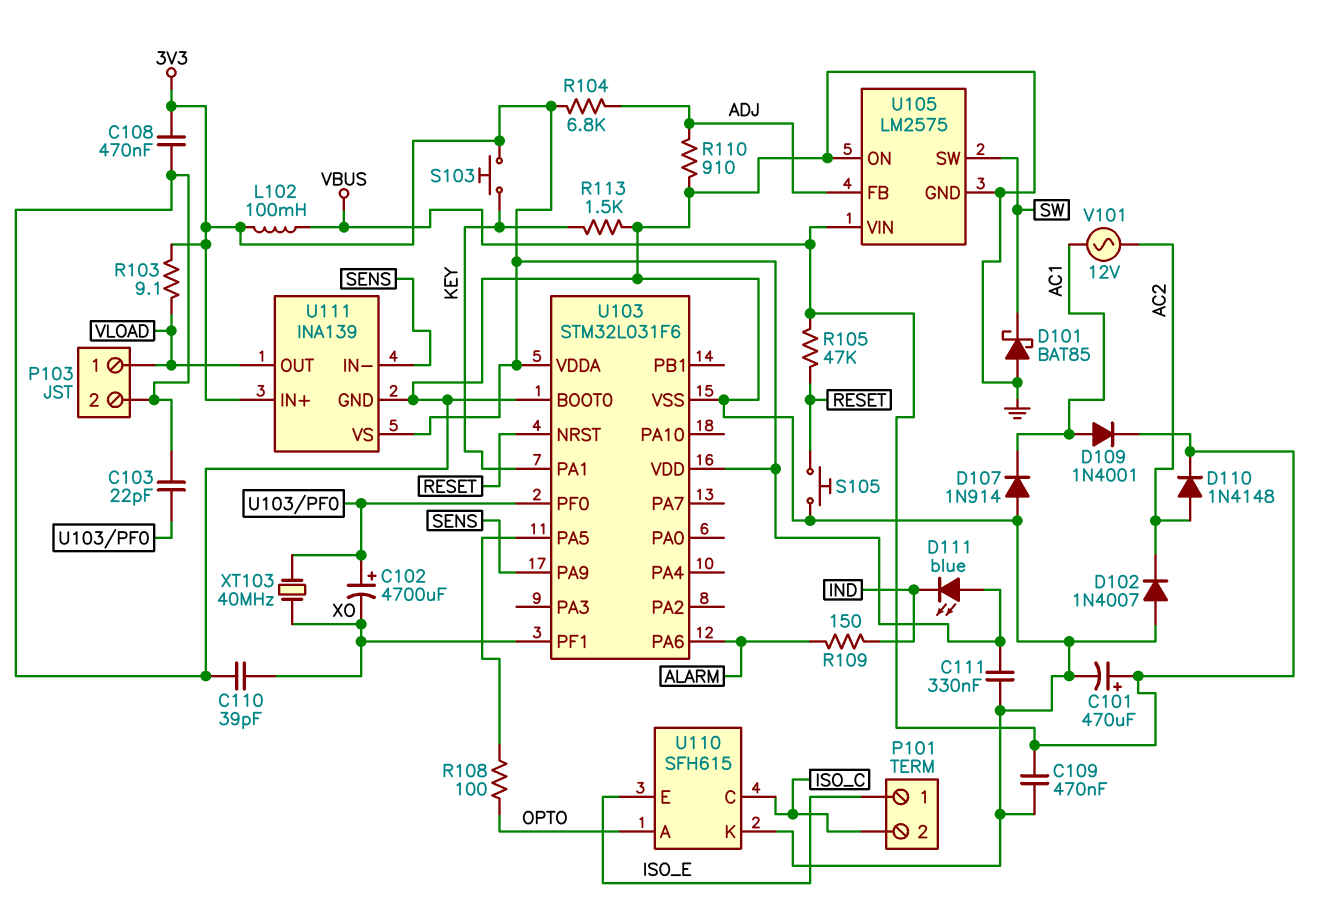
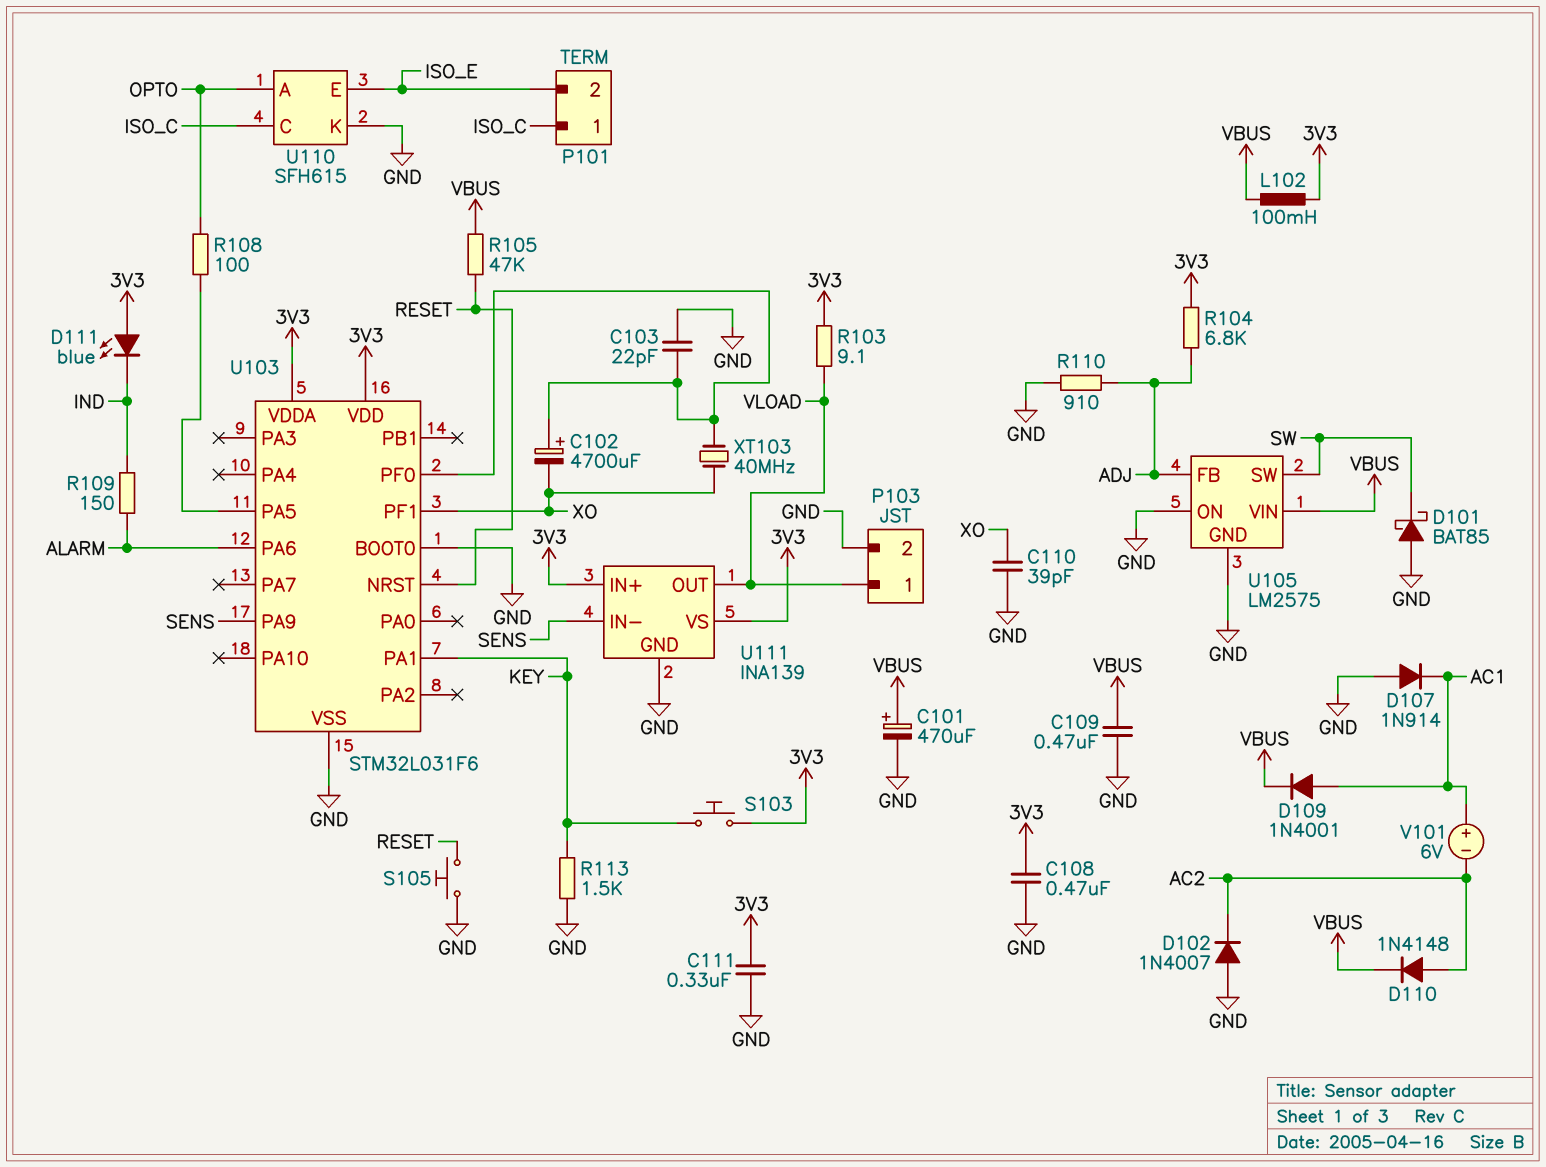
P101 pin 1: ISO_E -> ISO_C
P101 pin 2: ISO_C -> ISO_E
V101: AC 12V (AC1, AC2) -> 6V (plus AC1, minus AC2)

